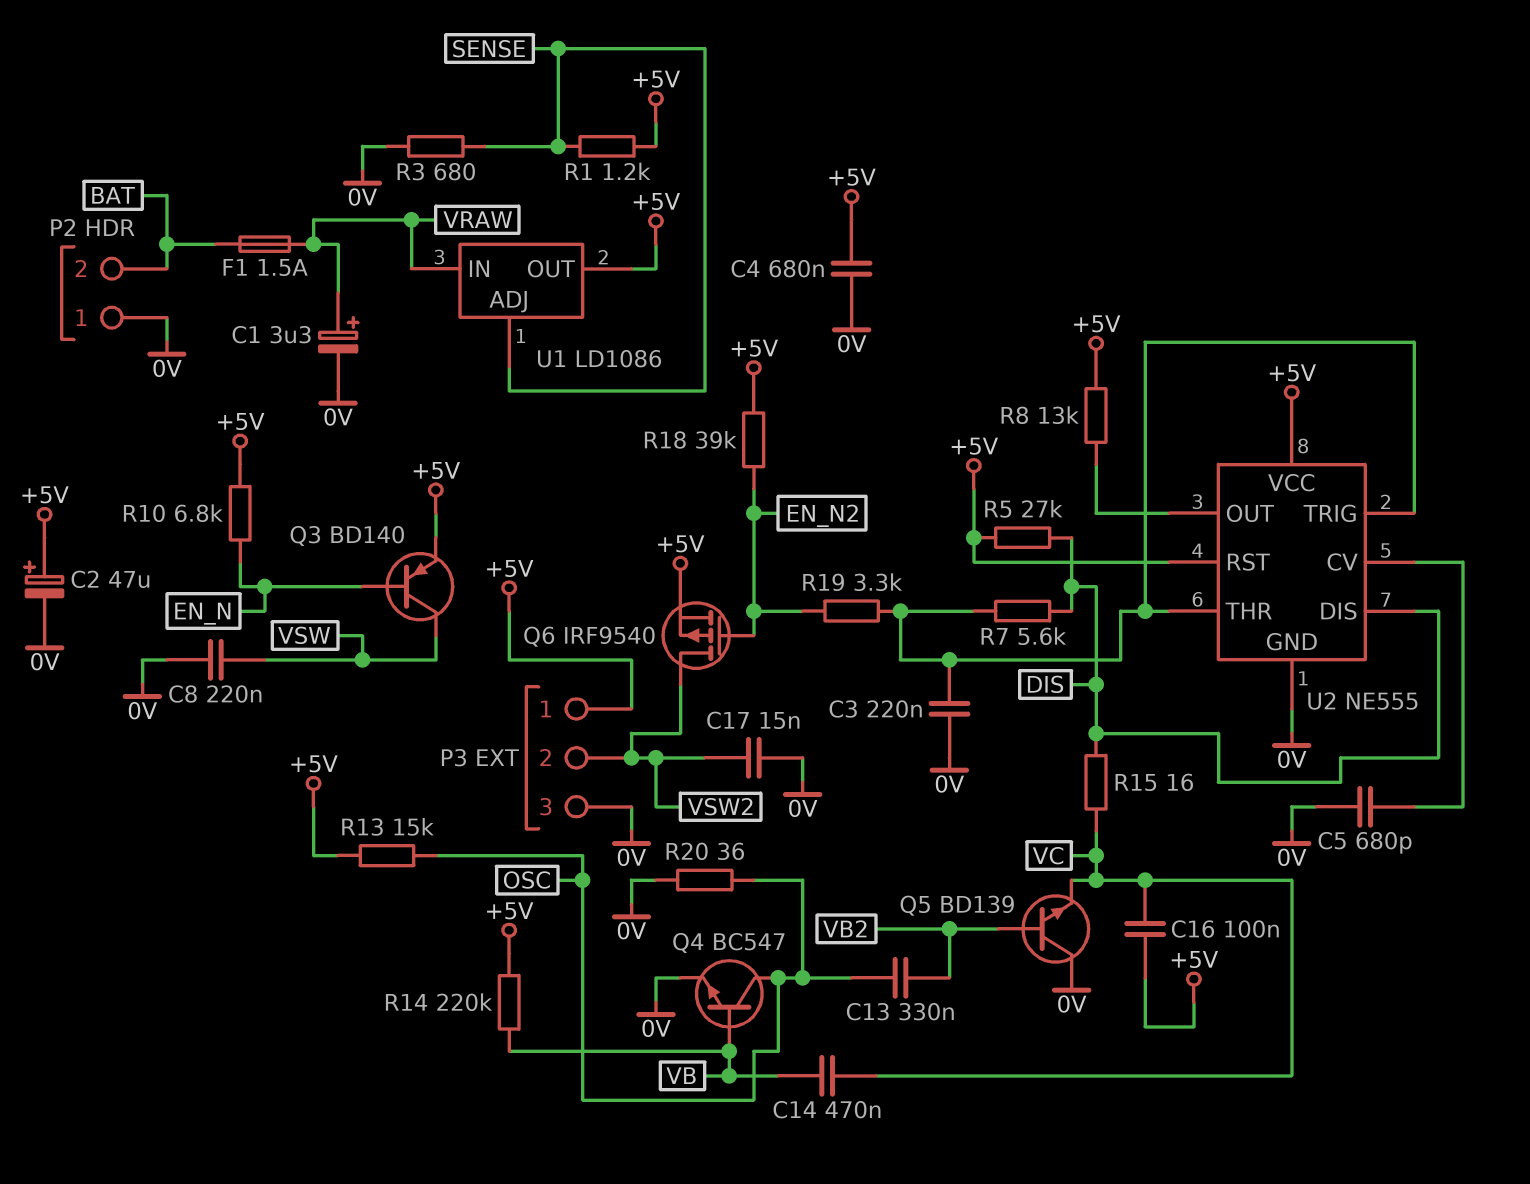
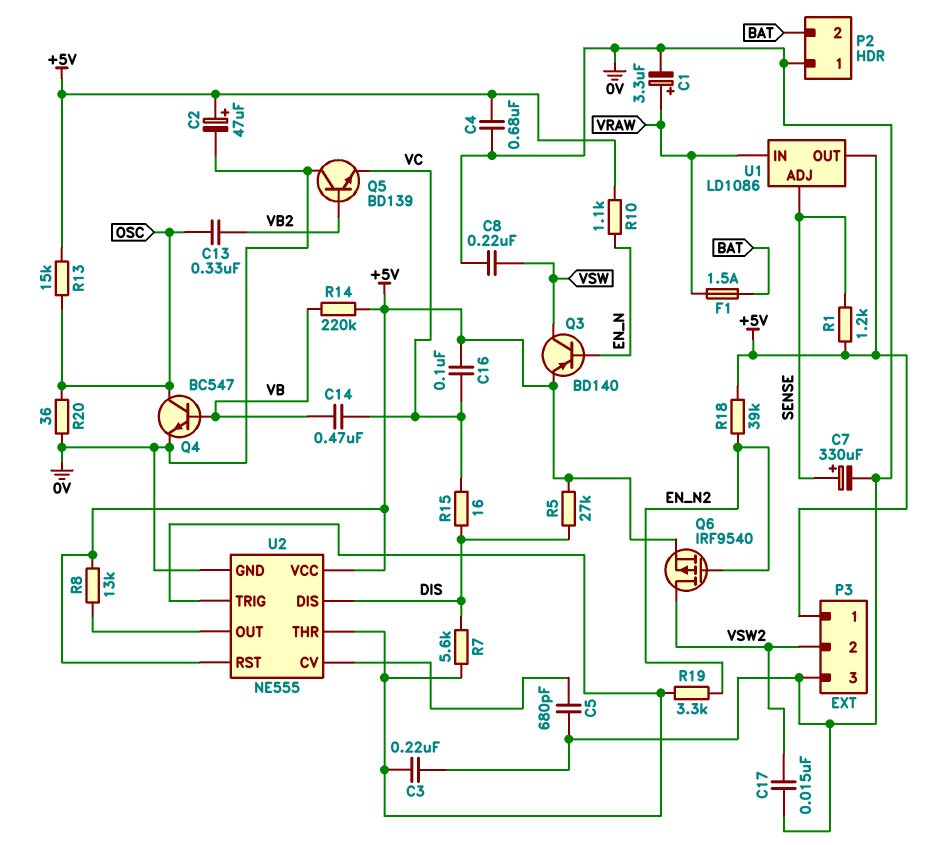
C7: none -> 330uF (plus SENSE, minus 0V)
R3: 680 (0V, SENSE) -> none
R10: 6.8k (+5V, EN_N) -> 1.1k (+5V, EN_N)

